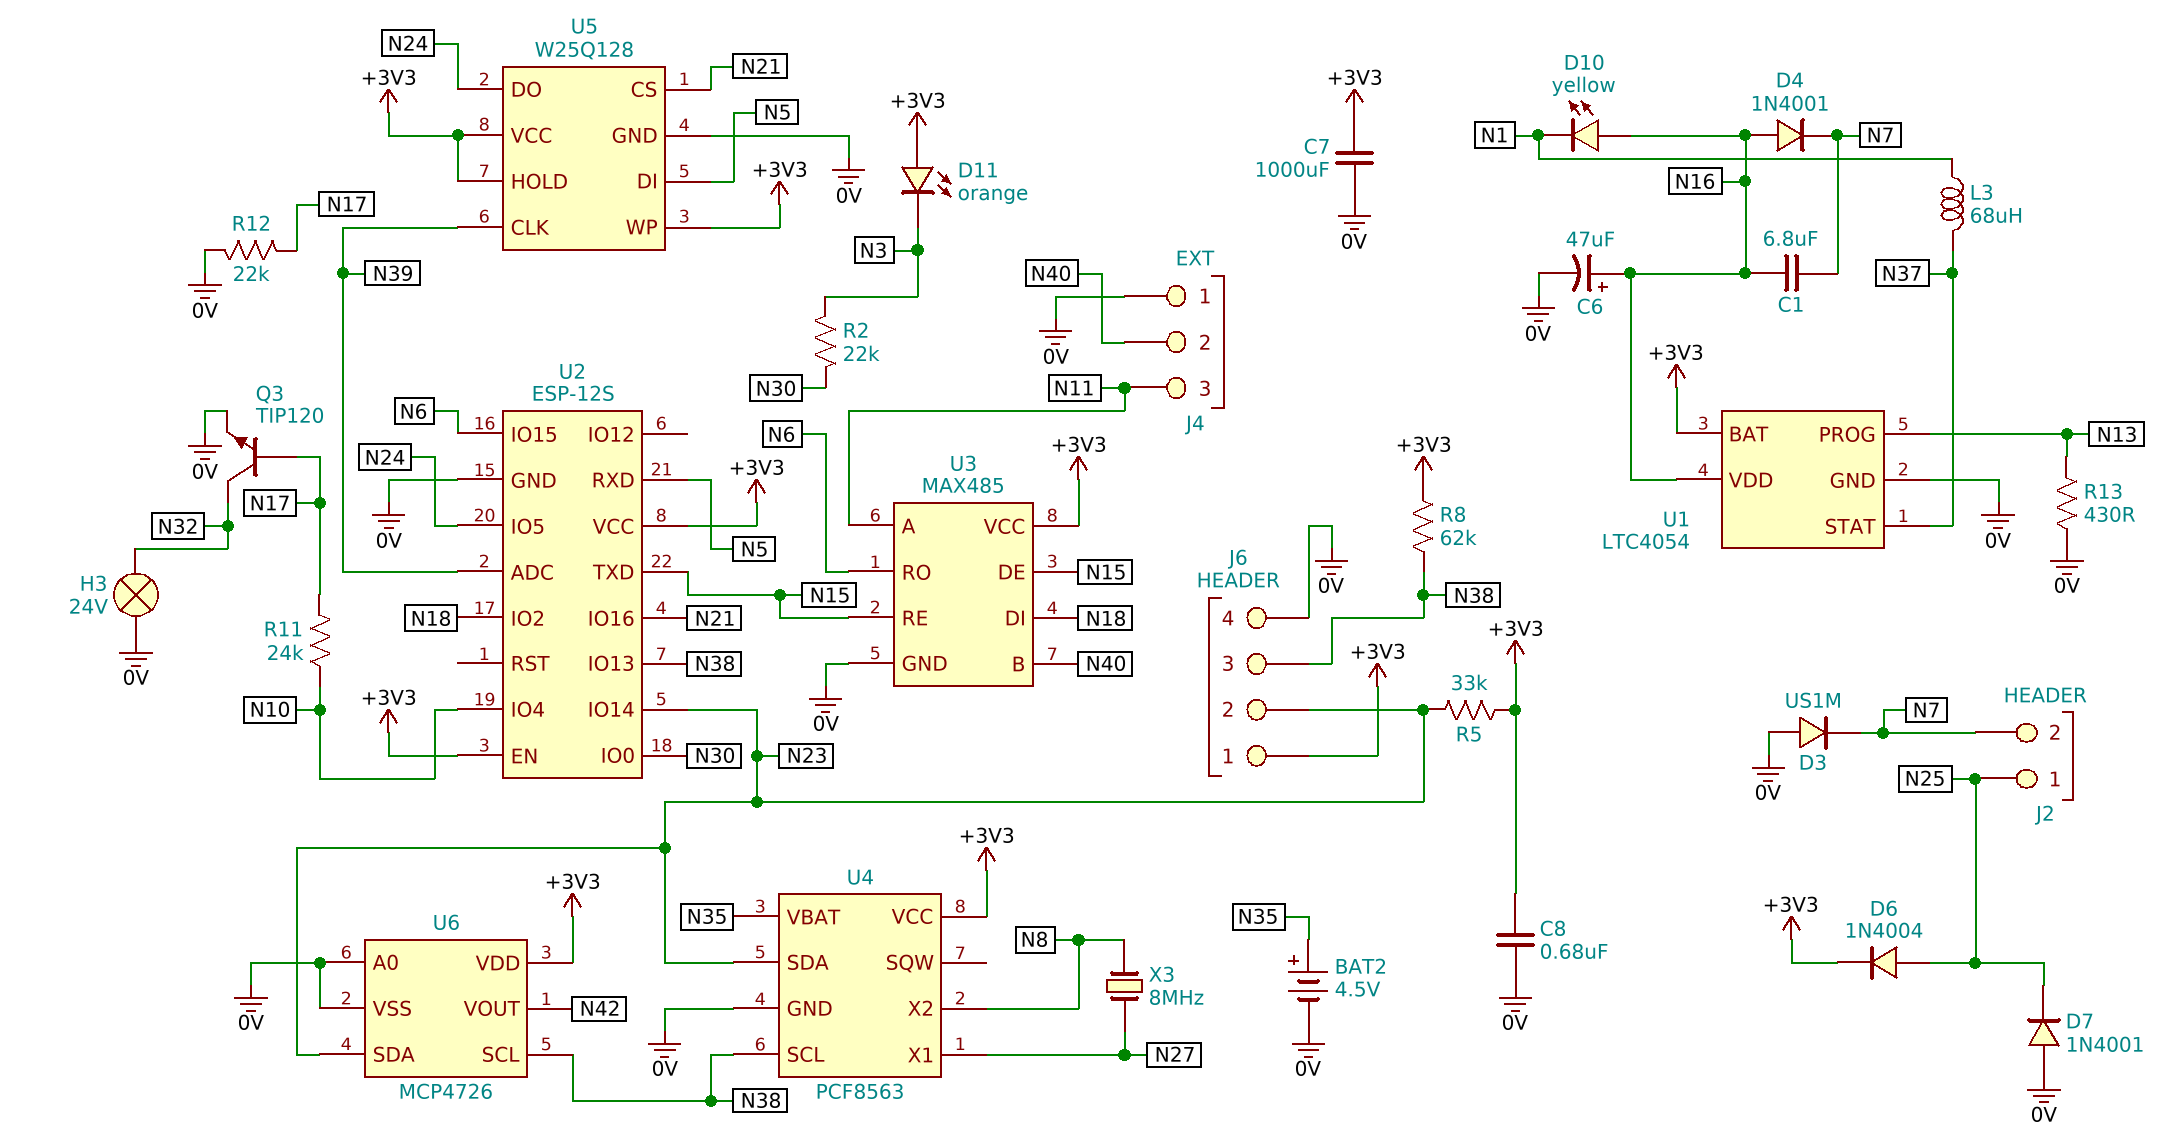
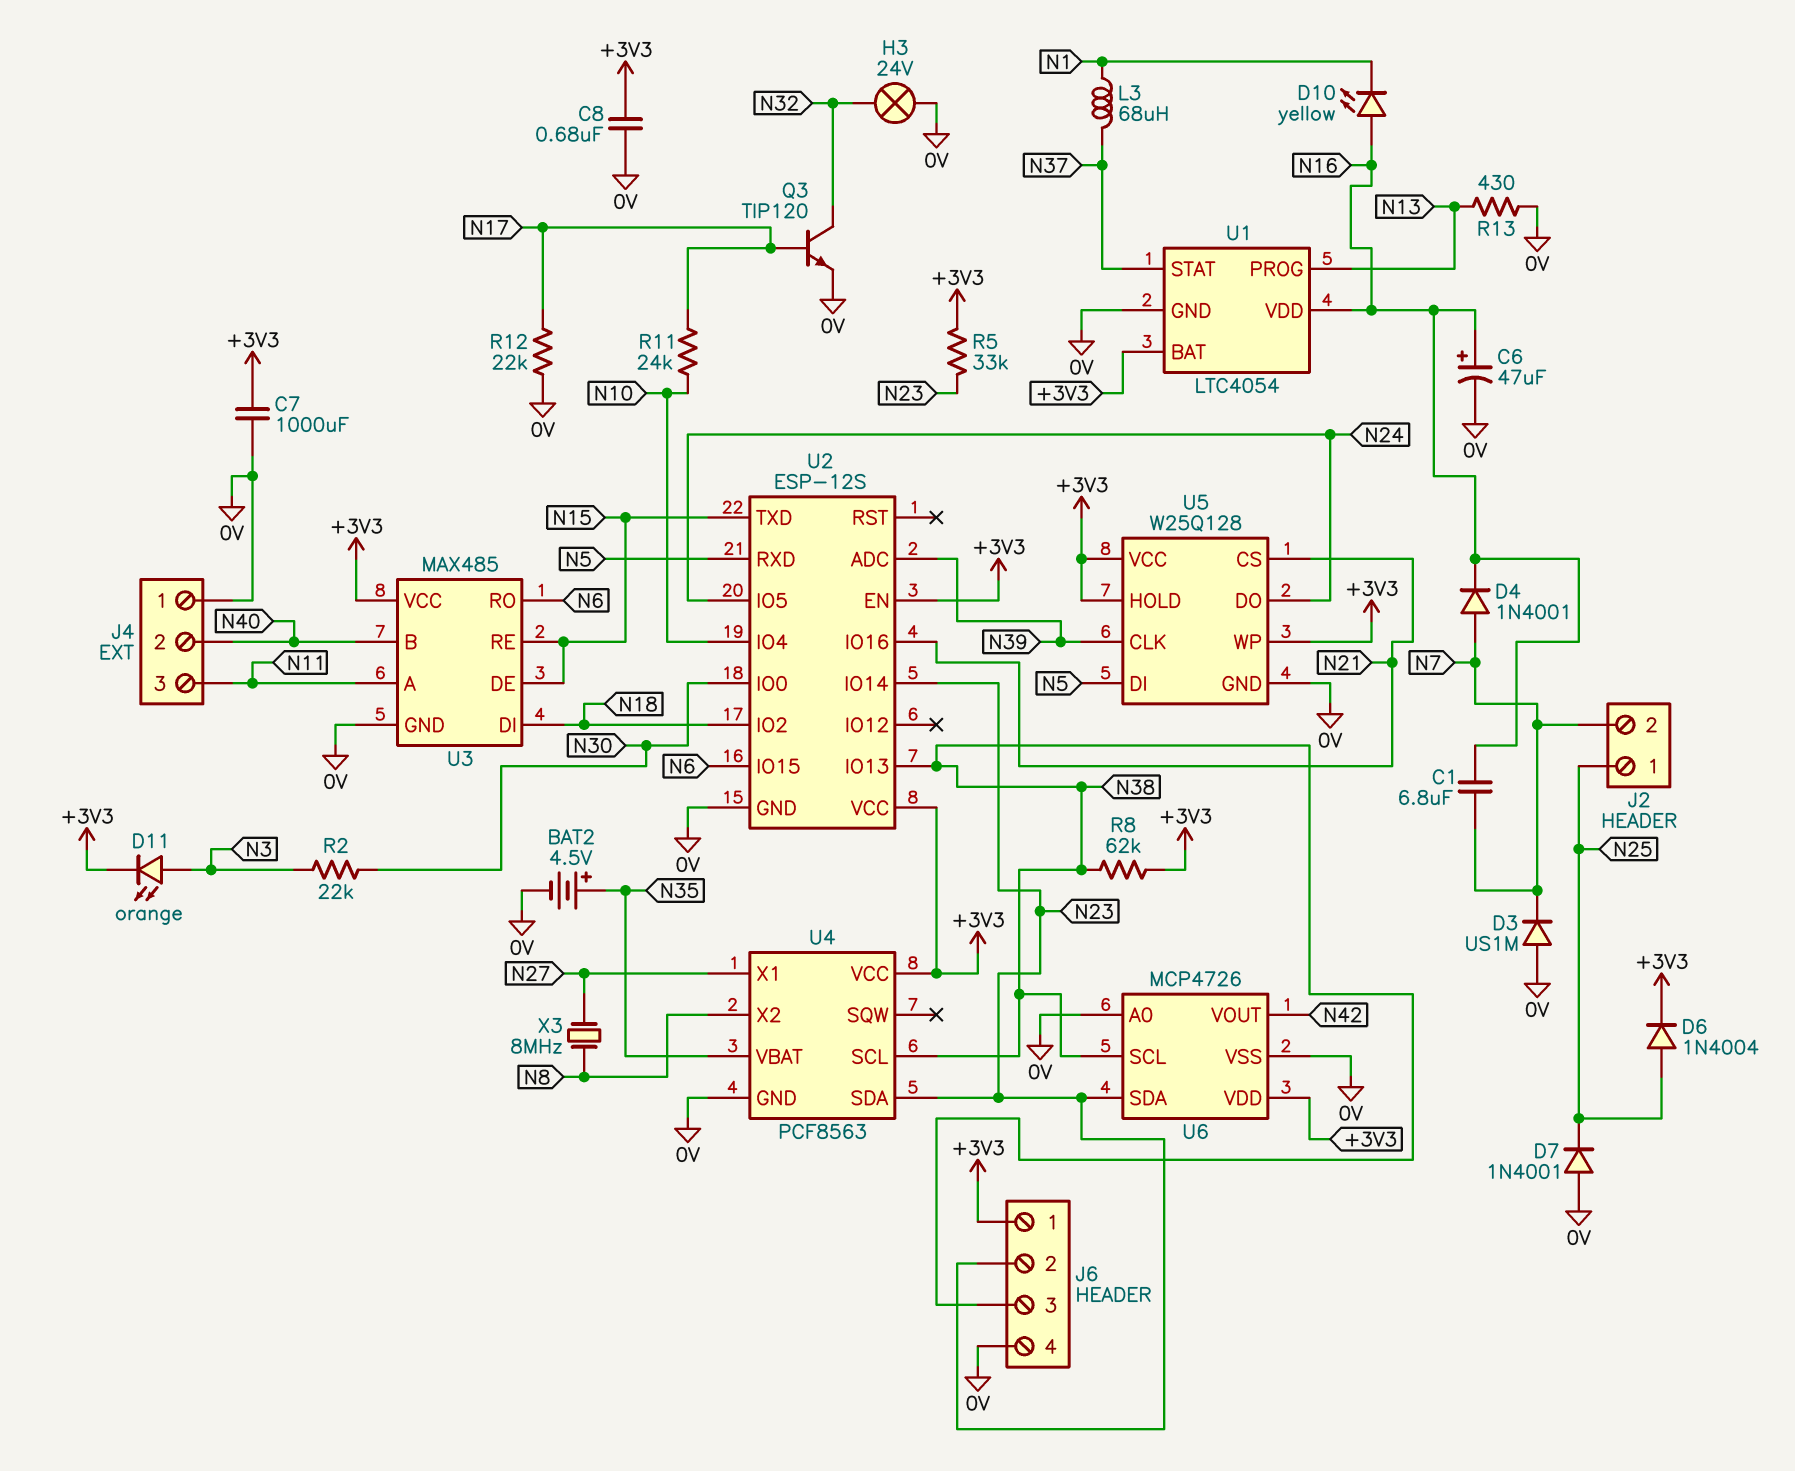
D4: diode 1N4001 (A N16, K N7) -> diode 1N4001 (A N7, K N16)
D11: LED orange (A +3V3, K N3) -> LED orange (A N3, K +3V3)

